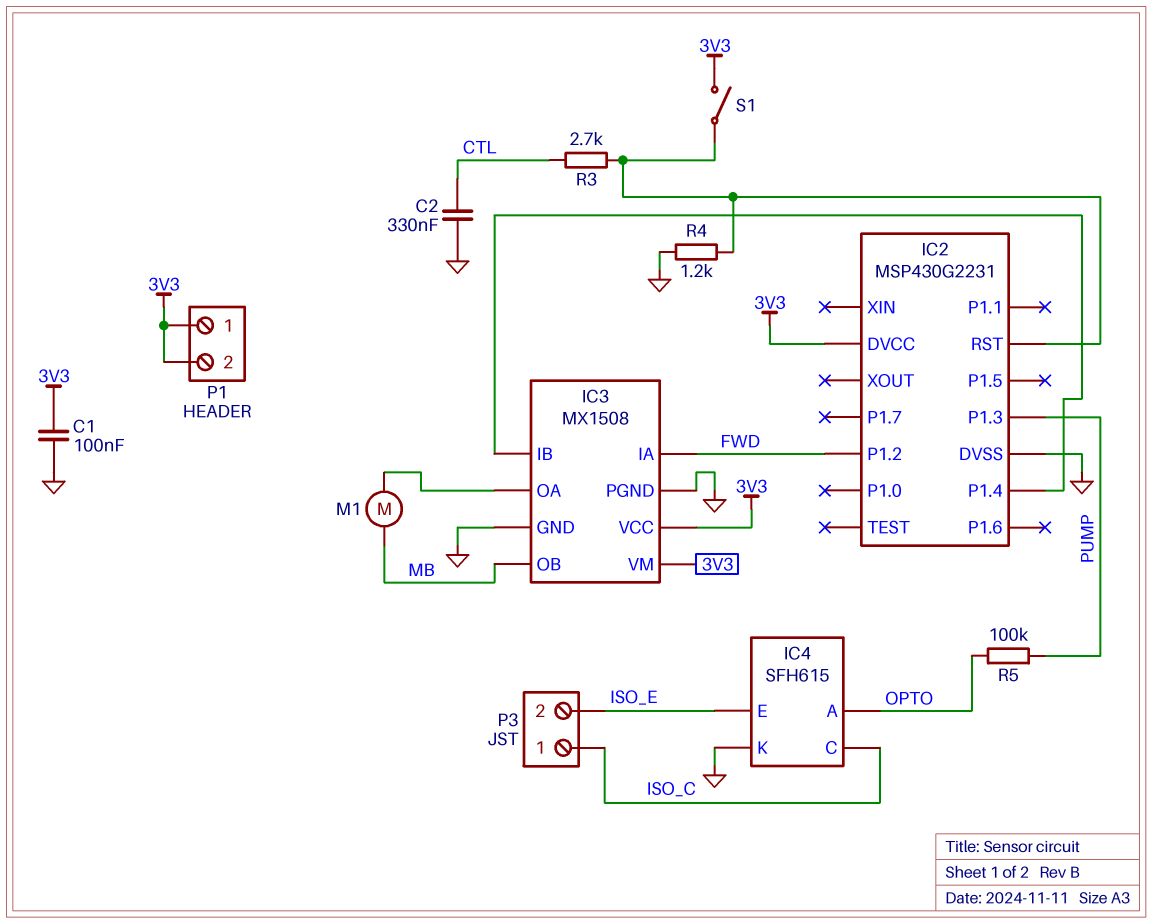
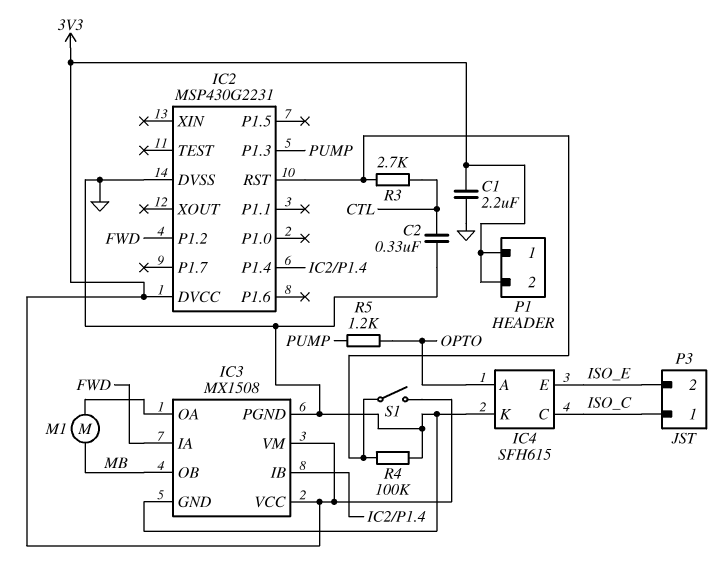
C1: 100nF (3V3, GND) -> 2.2uF (3V3, GND)
R4: 1.2k (GND, IC2/RST) -> 100k (GND, IC2/RST)
R5: 100k (OPTO, PUMP) -> 1.2k (OPTO, PUMP)

